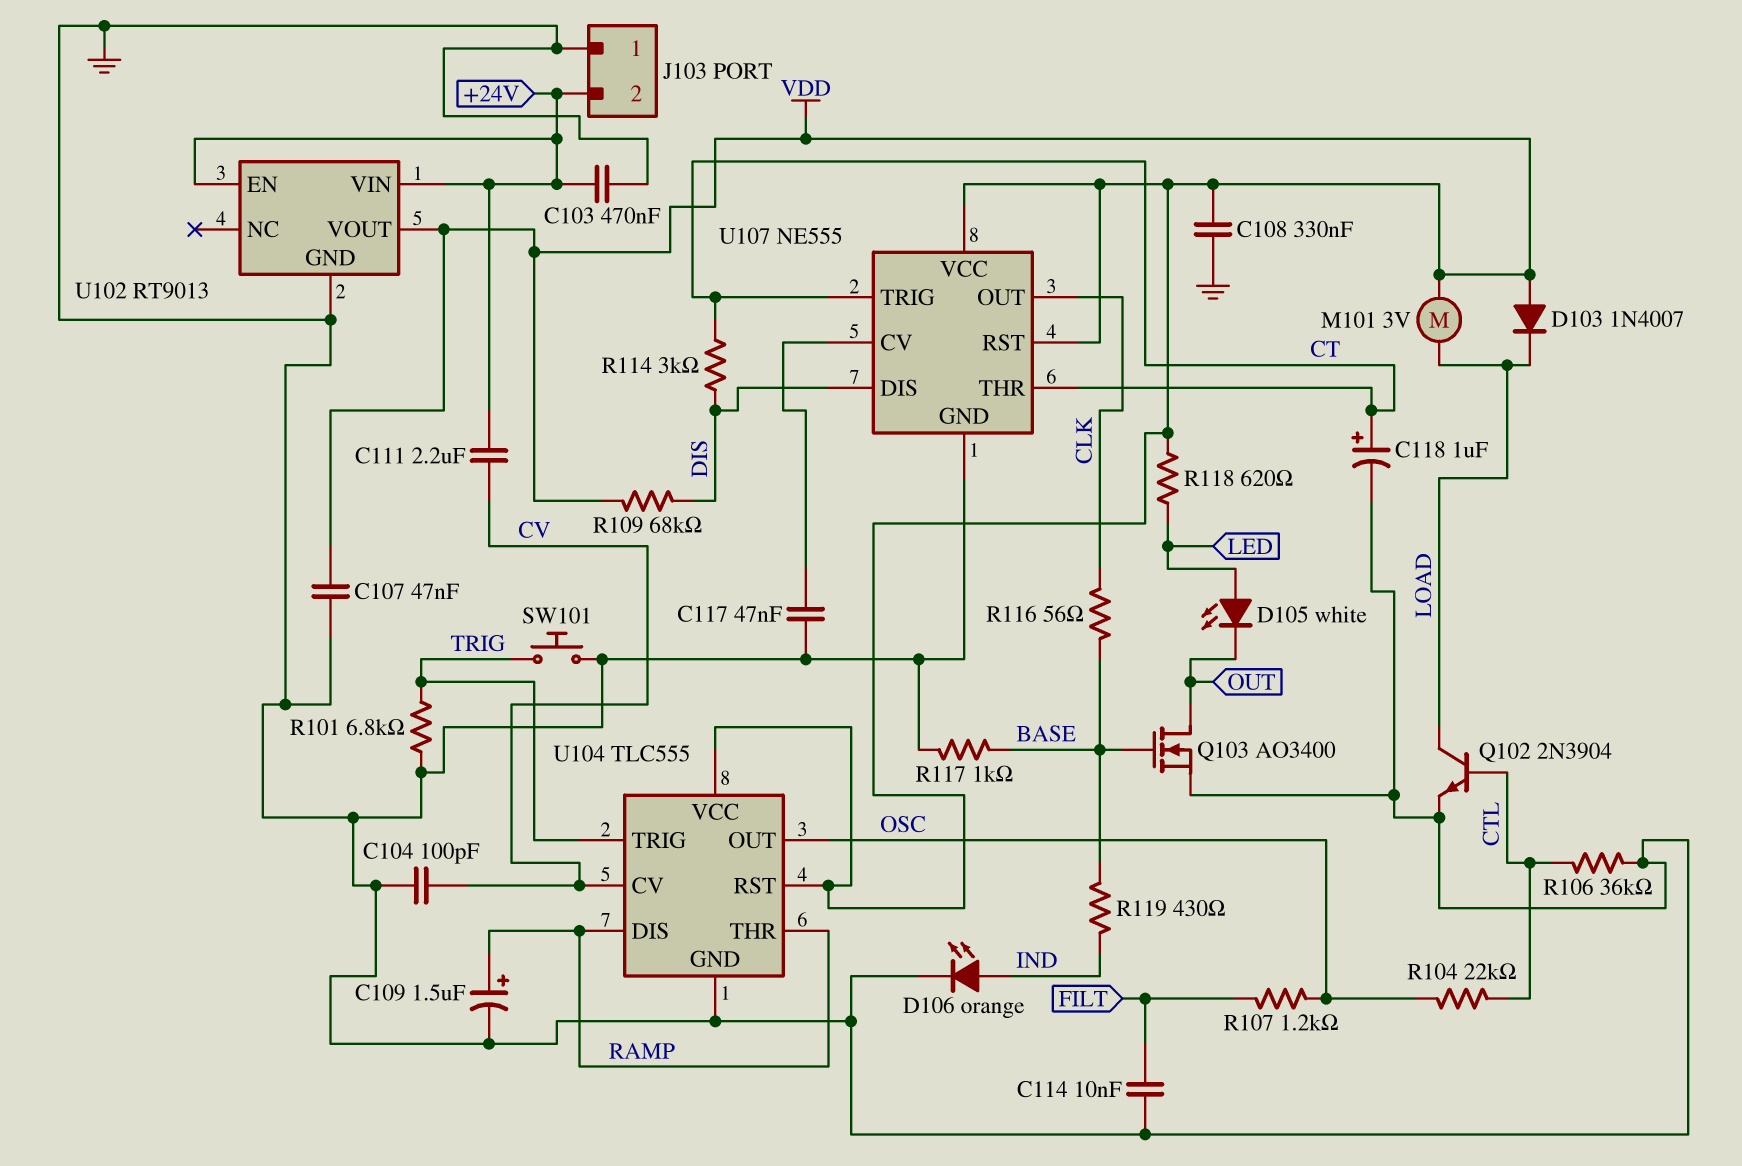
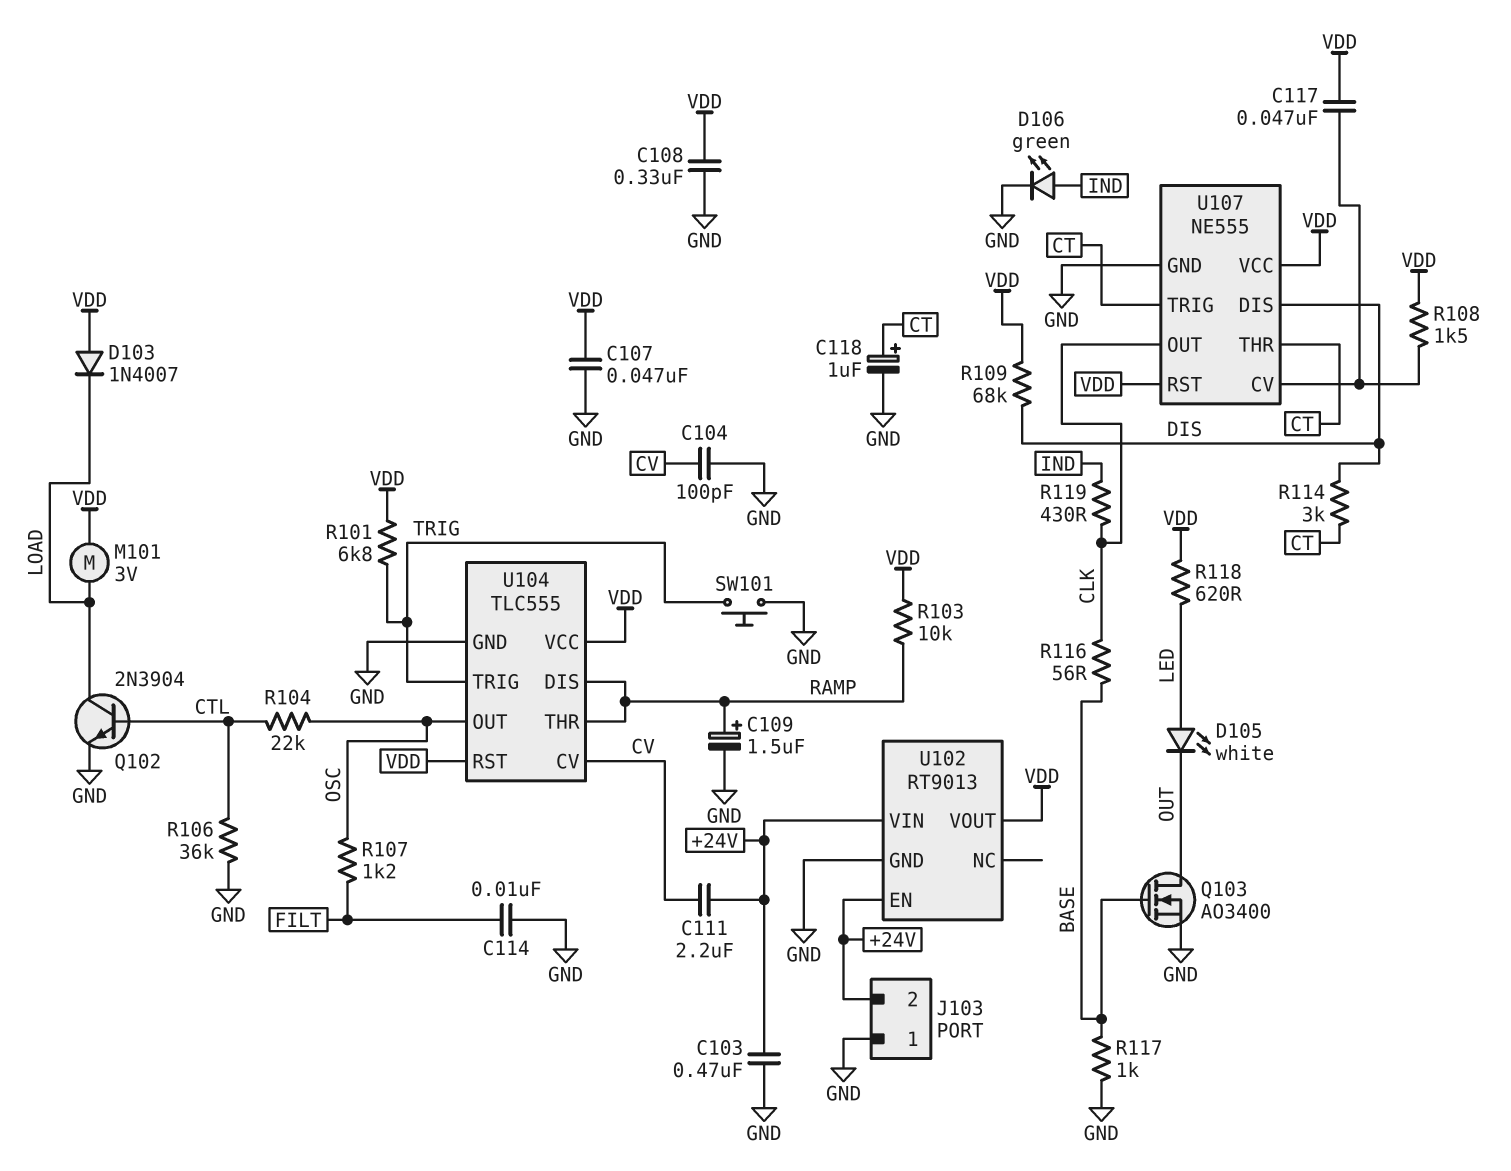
C117: 47nF (GND, U107/CV) -> 47nF (U107/CV, VDD)
D106: LED orange (A IND, K GND) -> LED green (A IND, K GND)
R101: 6.8k (GND, TRIG) -> 6.8k (TRIG, VDD)
R103: none -> 10k (RAMP, VDD)
R108: none -> 1.5k (U107/CV, VDD)
R119: 430 (BASE, IND) -> 430 (CLK, IND)

